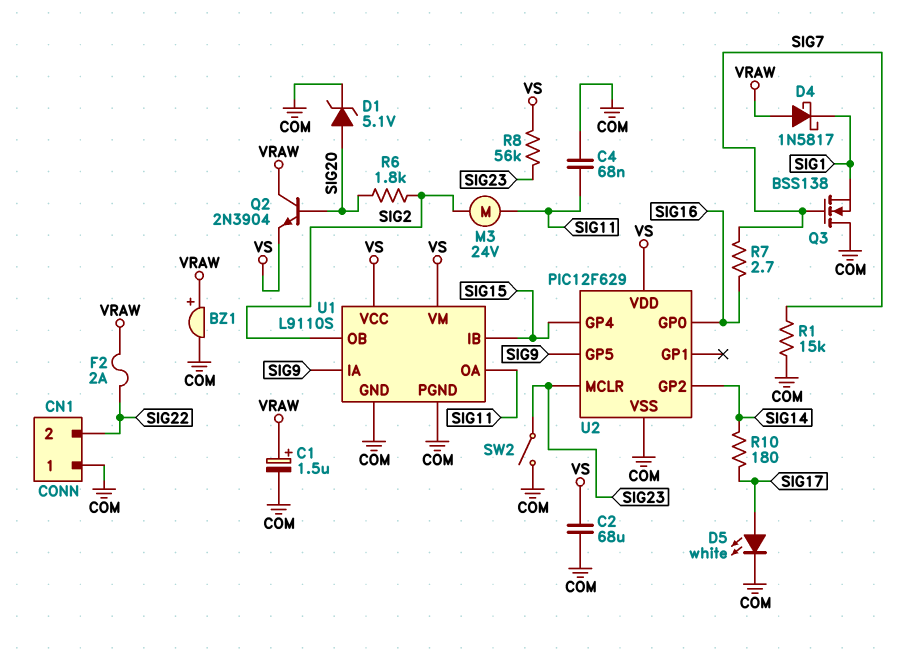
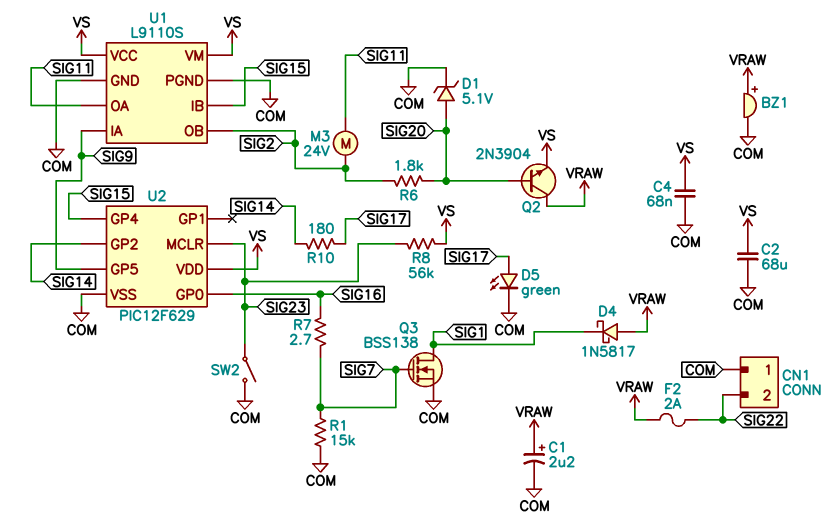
C1: 1.5uF (plus VRAW, minus COM) -> 2.2uF (plus VRAW, minus COM)
C4: 68nF (COM, SIG11) -> 68nF (COM, VS)
D5: LED white (A SIG17, K COM) -> LED green (A SIG17, K COM)
Q3: NMOS BSS138 (G SIG7, D COM, S SIG1) -> NMOS BSS138 (G SIG7, D SIG1, S COM)

